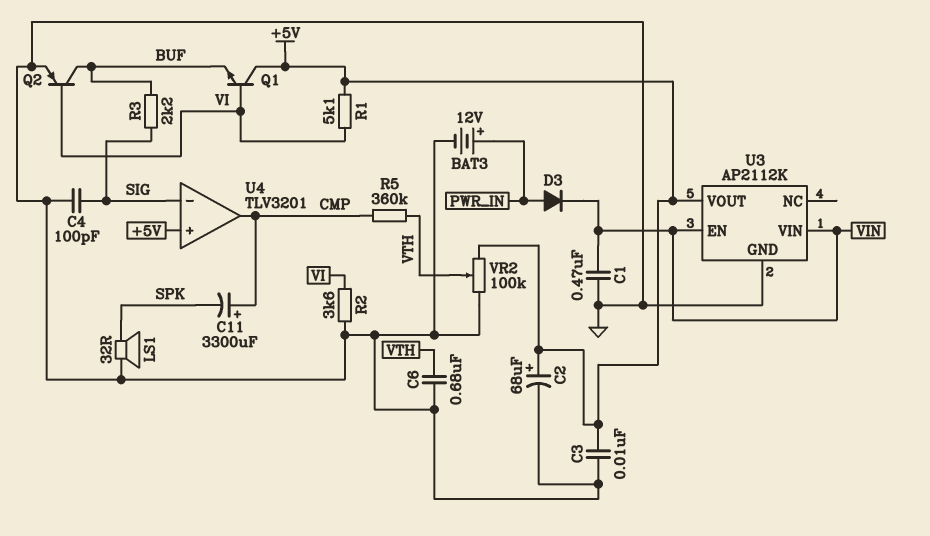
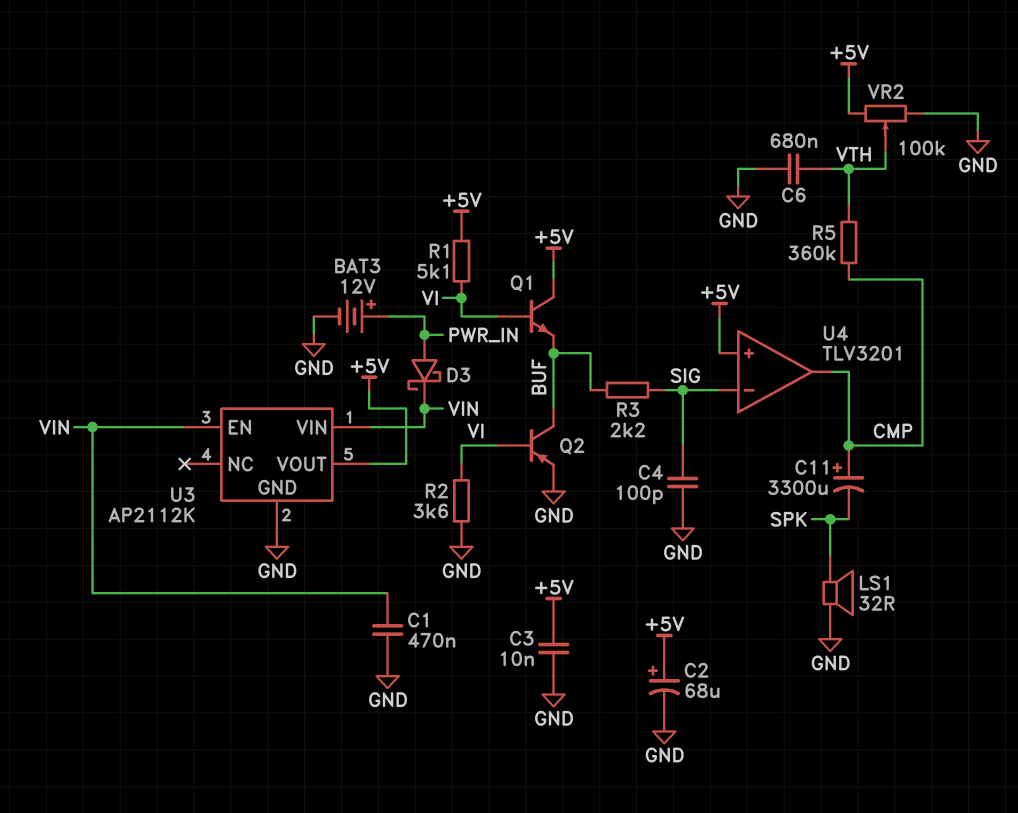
D3: diode (A PWR_IN, K VIN) -> schottky (A PWR_IN, K VIN)

